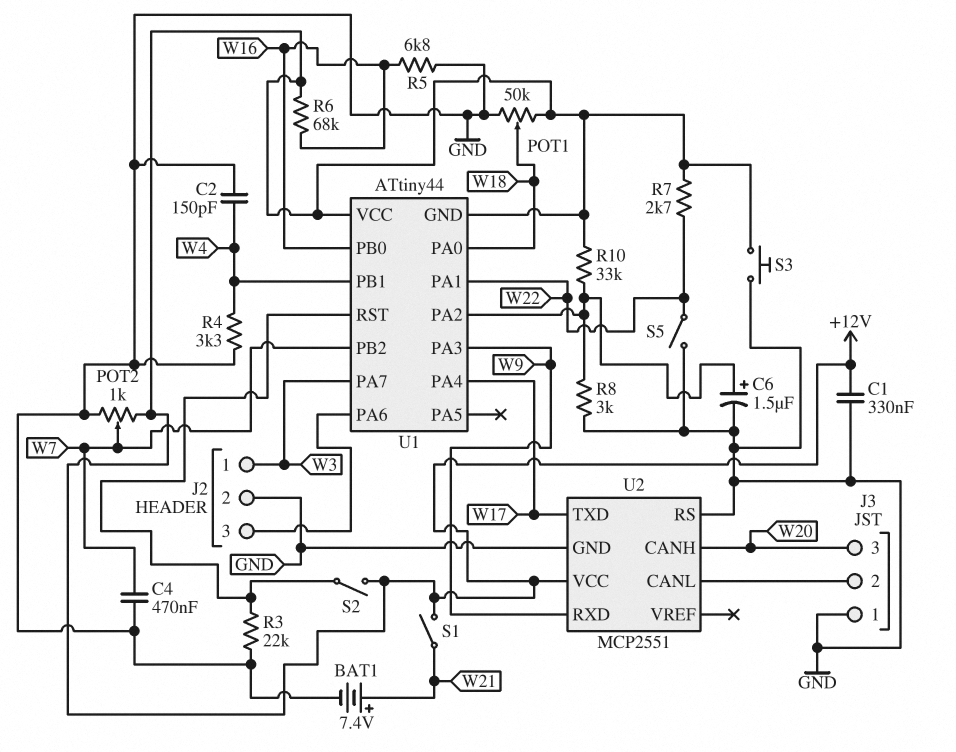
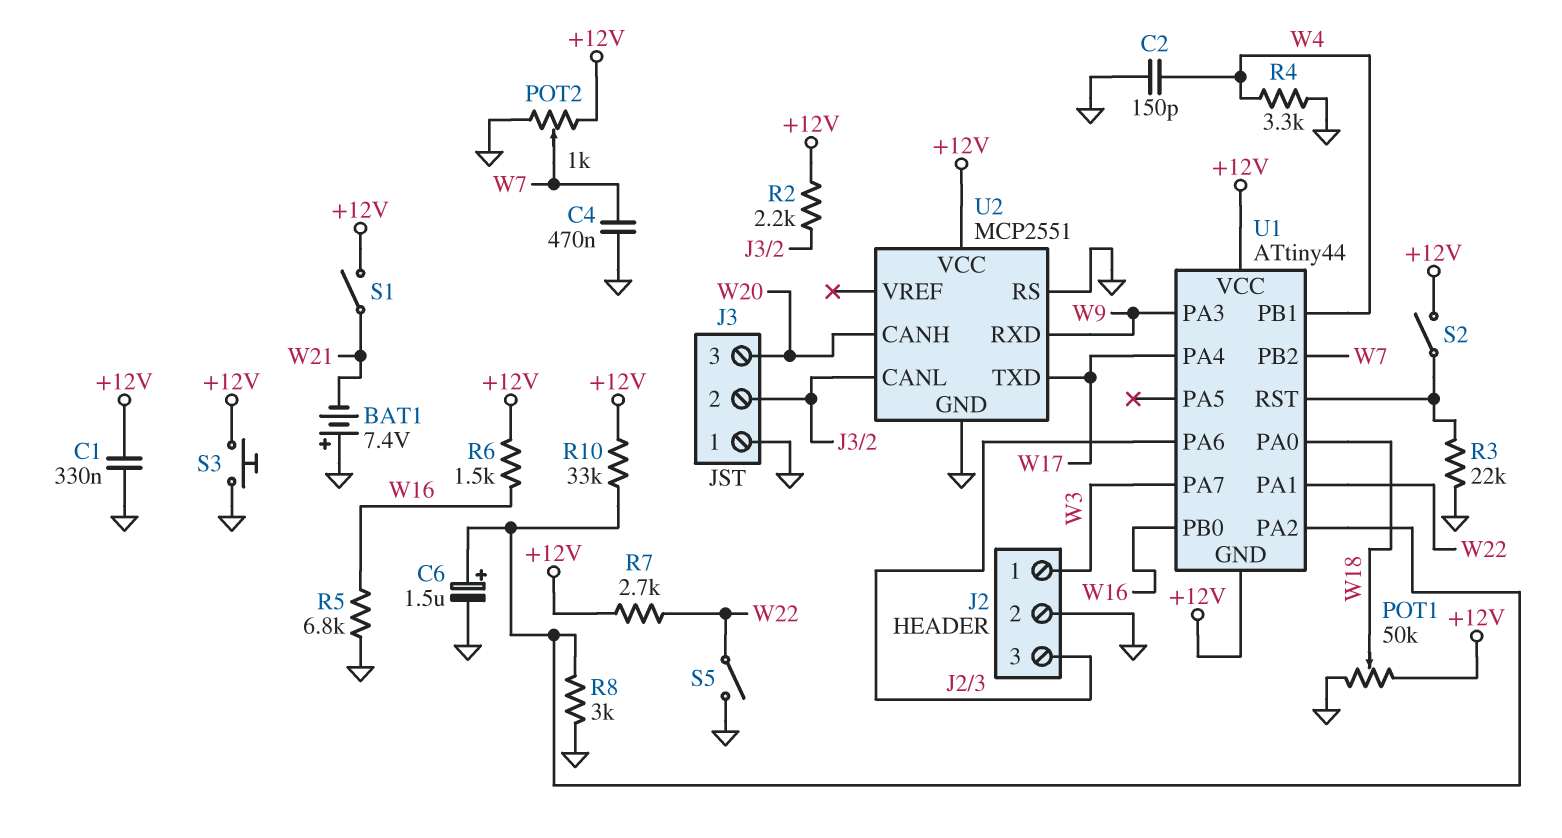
BAT1: 7.4V (plus W21, minus GND) -> 7.4V (plus GND, minus W21)
R2: none -> 2.2k (+12V, J3/2)
R6: 68k (+12V, W16) -> 1.5k (+12V, W16)

